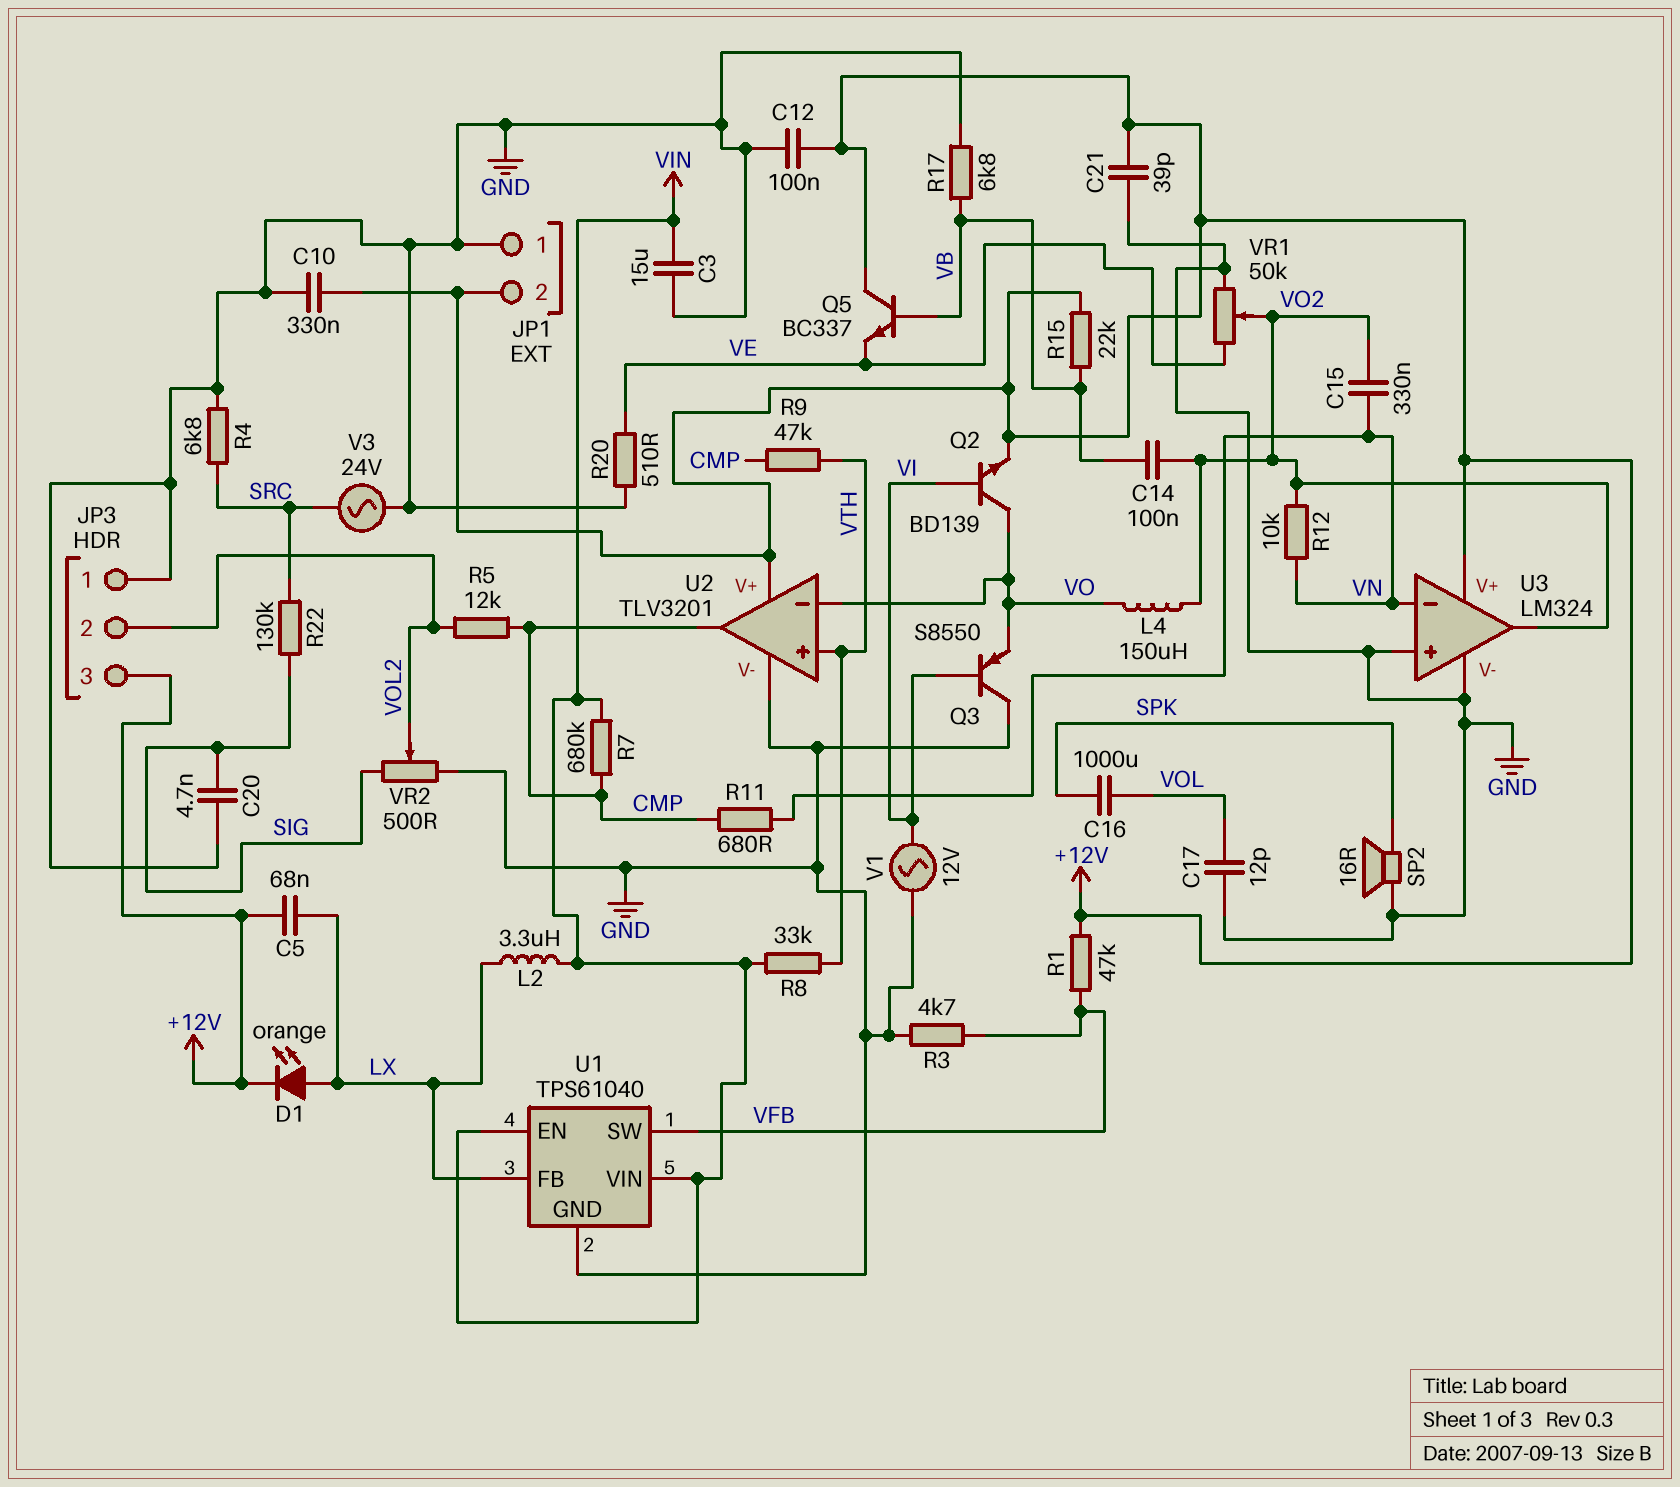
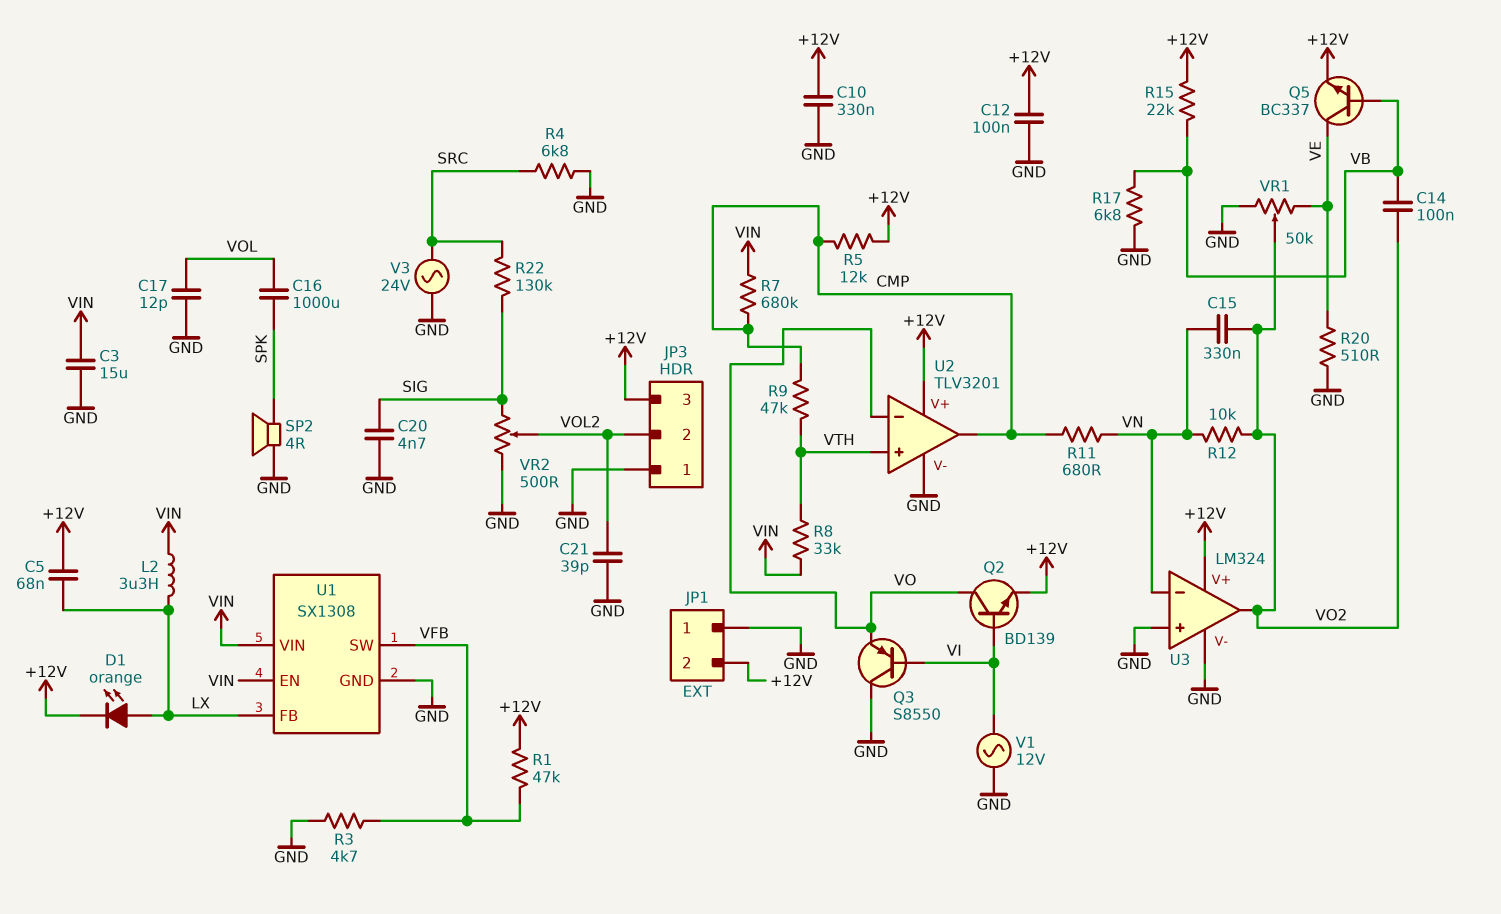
C21: 39pF (+12V, GND) -> 39pF (GND, VOL2)
L4: 150uH (VO, VO2) -> none
Q5: NPN BC337 (B VB, C +12V, E VE) -> NPN BC337 (B VB, C VE, E +12V)
R5: 12k (CMP, VOL2) -> 12k (+12V, CMP)
SP2: speaker 16R (GND, SPK) -> speaker 4R (GND, SPK)
U1: TPS61040 -> SX1308

